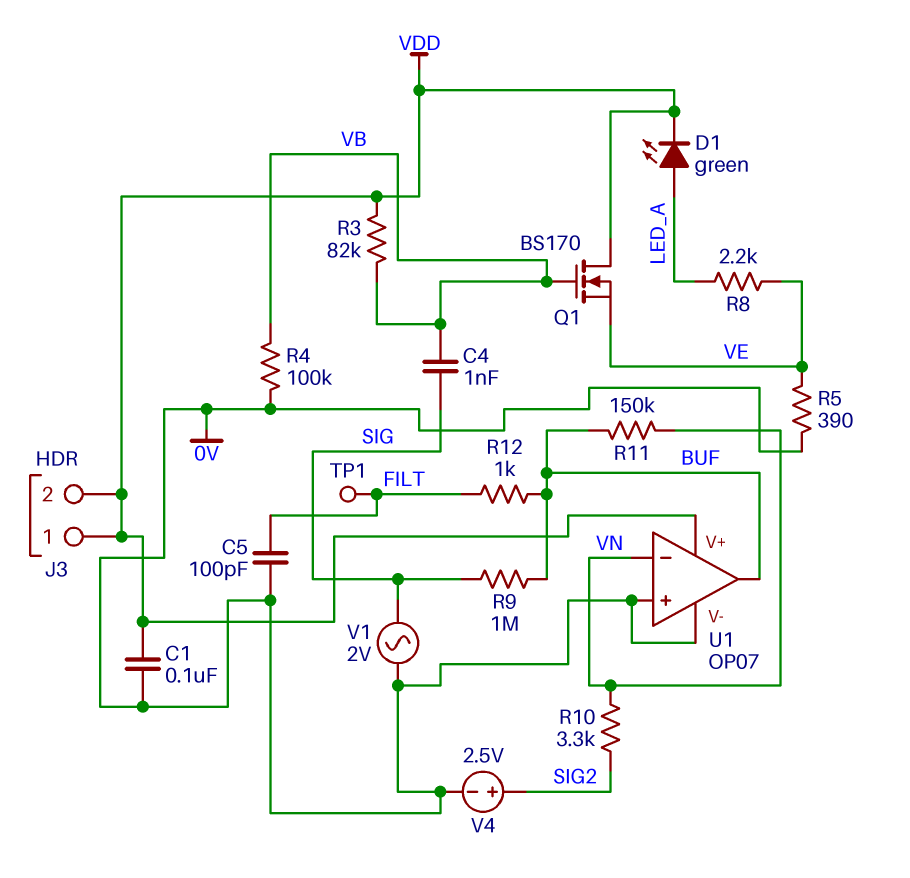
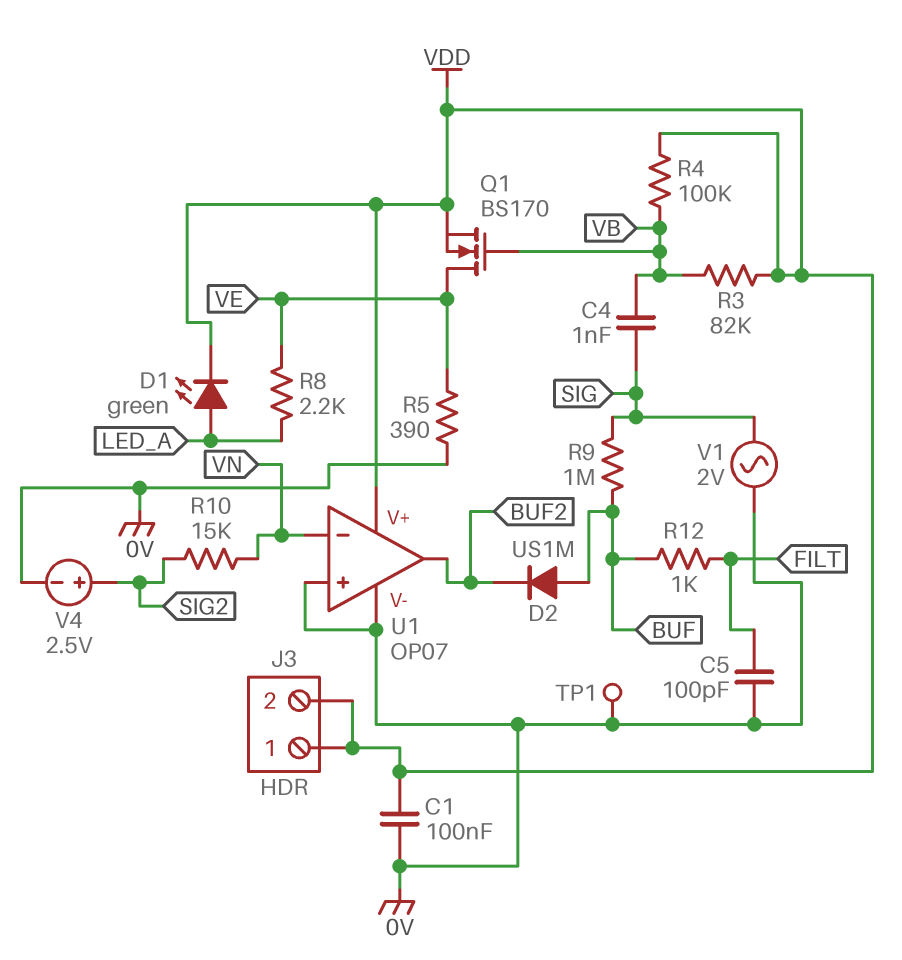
D2: none -> diode US1M (A BUF, K BUF2)
Q1: NMOS BS170 (G VB, D VDD, S VE) -> NMOS BS170 (G VB, D VE, S VDD)
R4: 100k (0V, VB) -> 100k (VB, VDD)
R10: 3.3k (SIG2, VN) -> 15k (SIG2, VN)
R11: 150k (BUF, VN) -> none
TP1: test point (FILT) -> test point (0V)
U1 pin out: BUF -> BUF2

